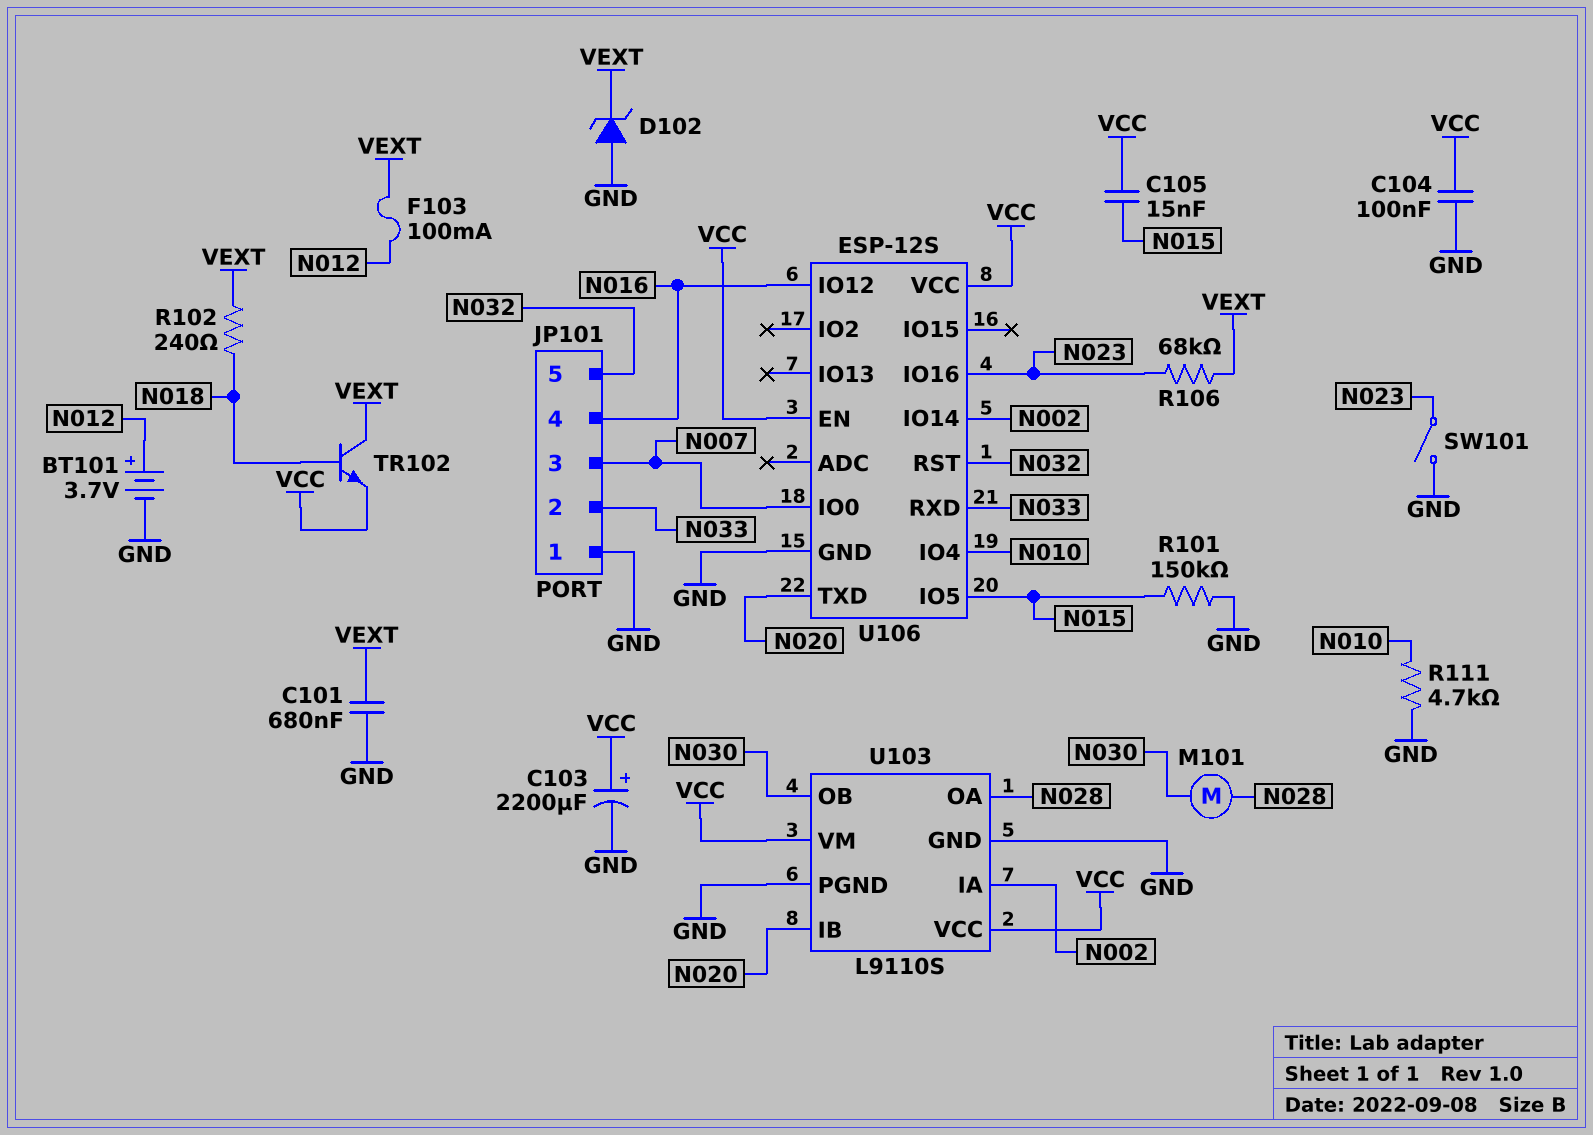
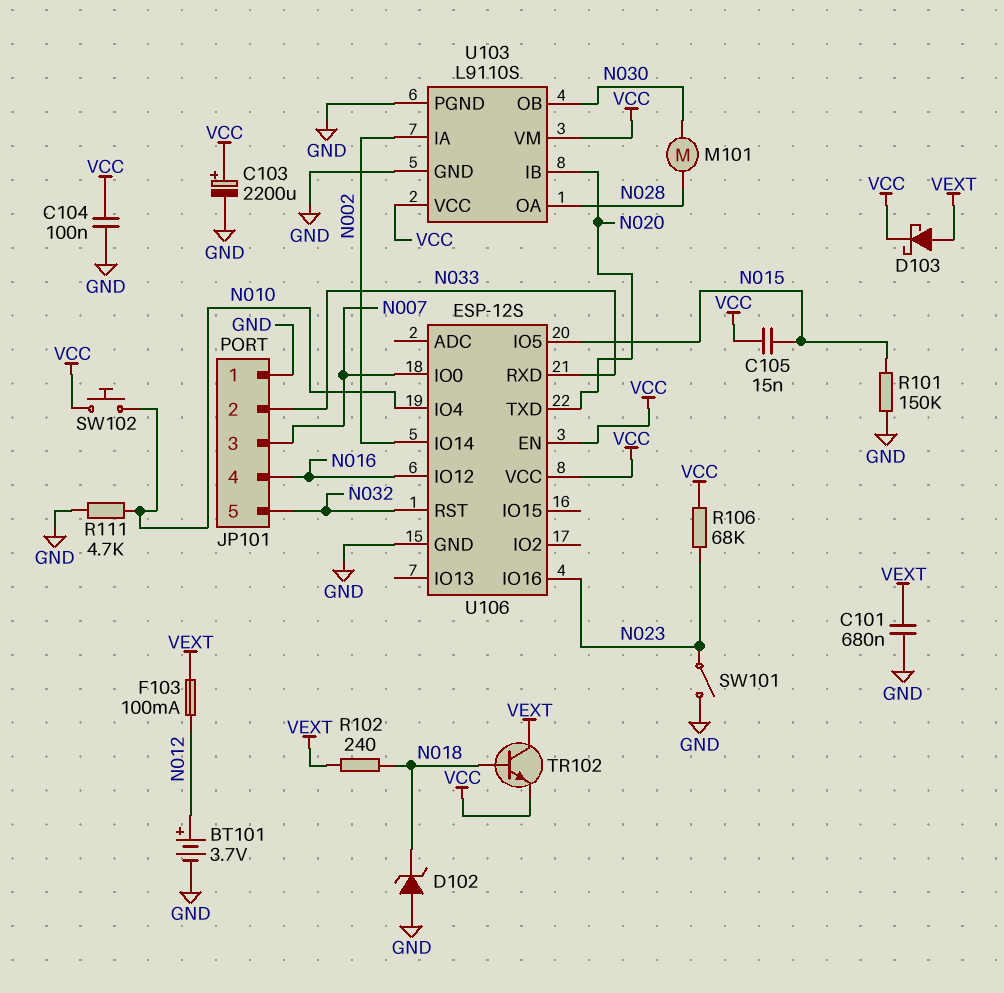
D102: zener (A GND, K VEXT) -> zener (A GND, K N018)
D103: none -> schottky (A VEXT, K VCC)
R106: 68k (N023, VEXT) -> 68k (N023, VCC)
SW102: none -> button (N010, VCC)

